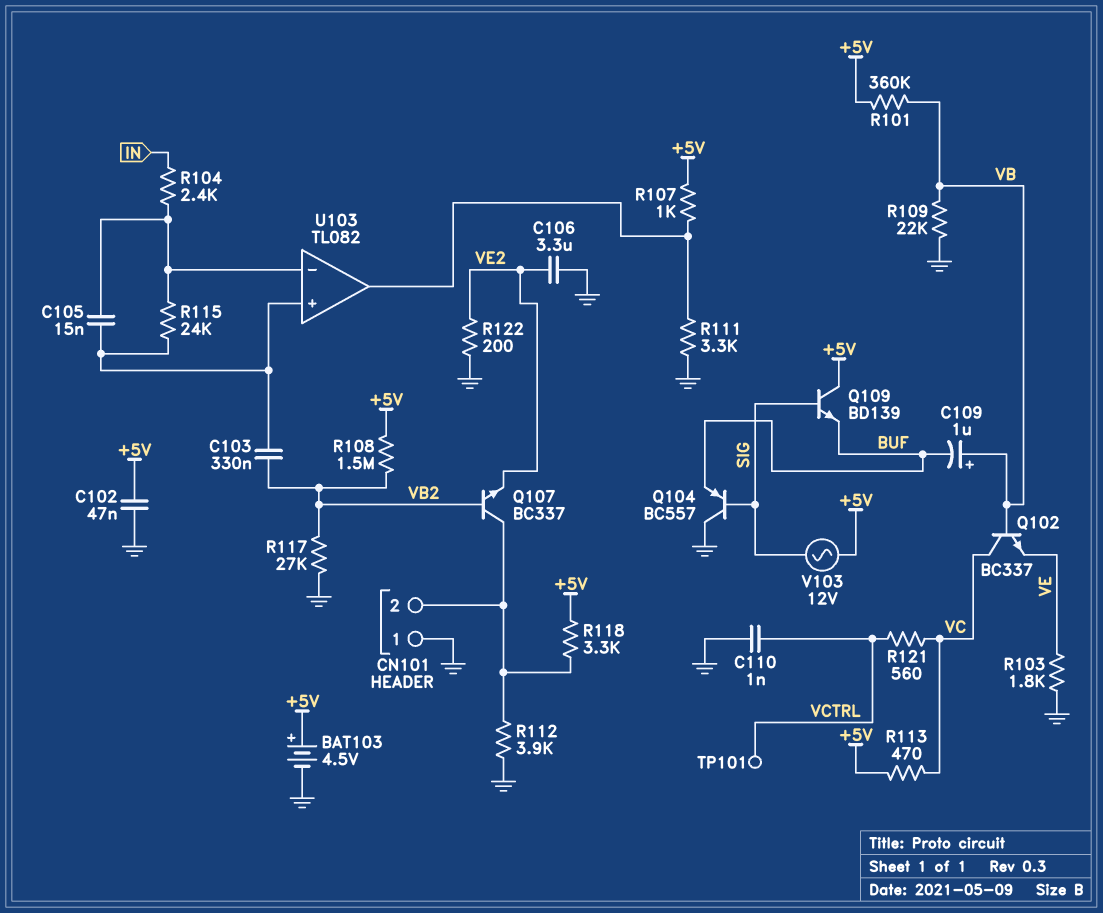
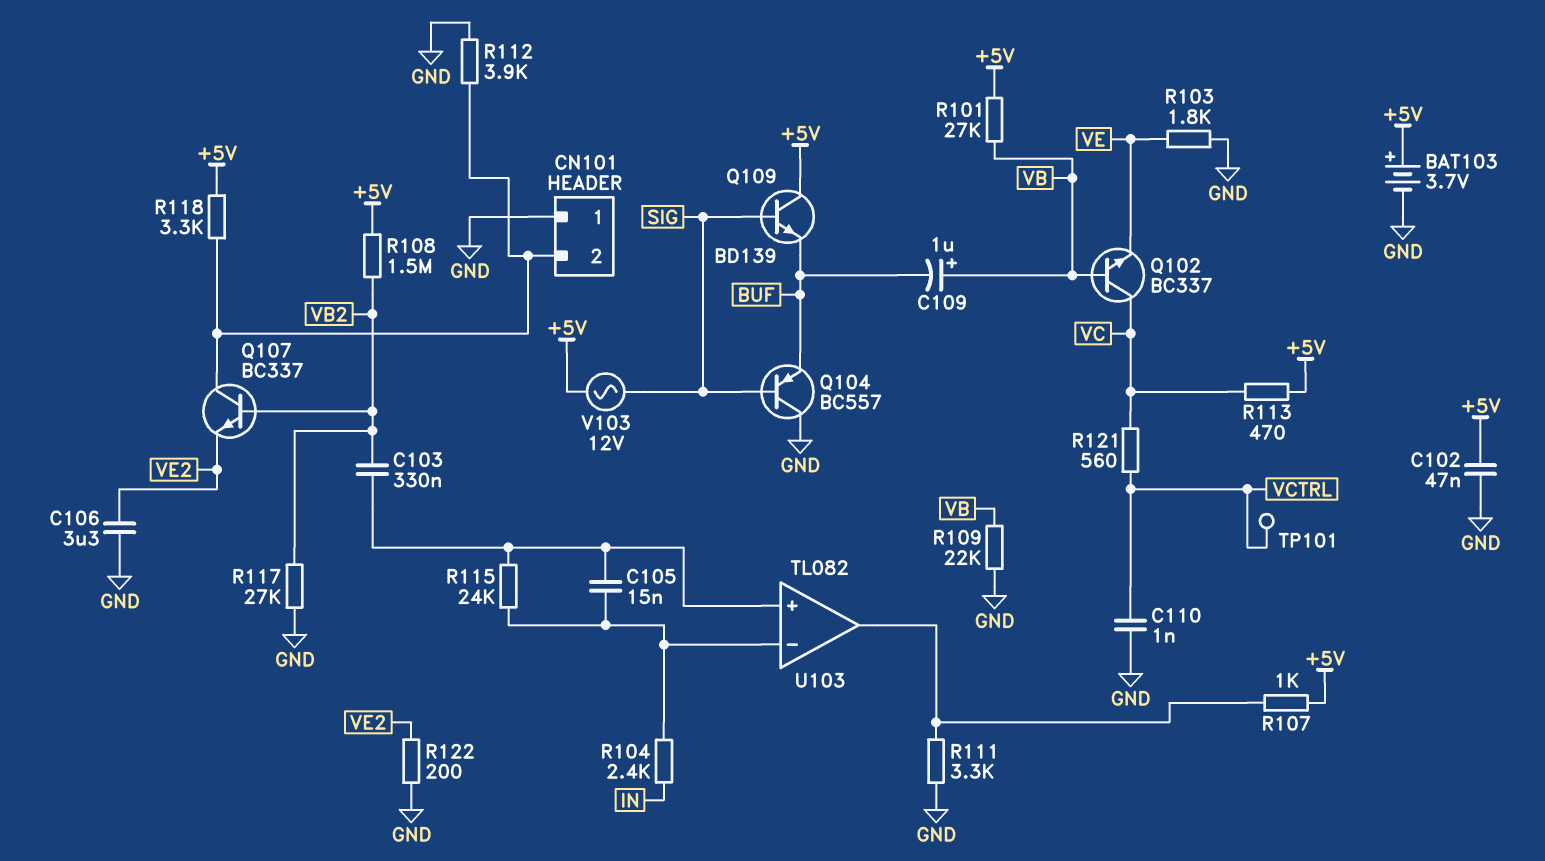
BAT103: 4.5V (plus +5V, minus GND) -> 3.7V (plus +5V, minus GND)
R101: 360k (+5V, VB) -> 27k (+5V, VB)

